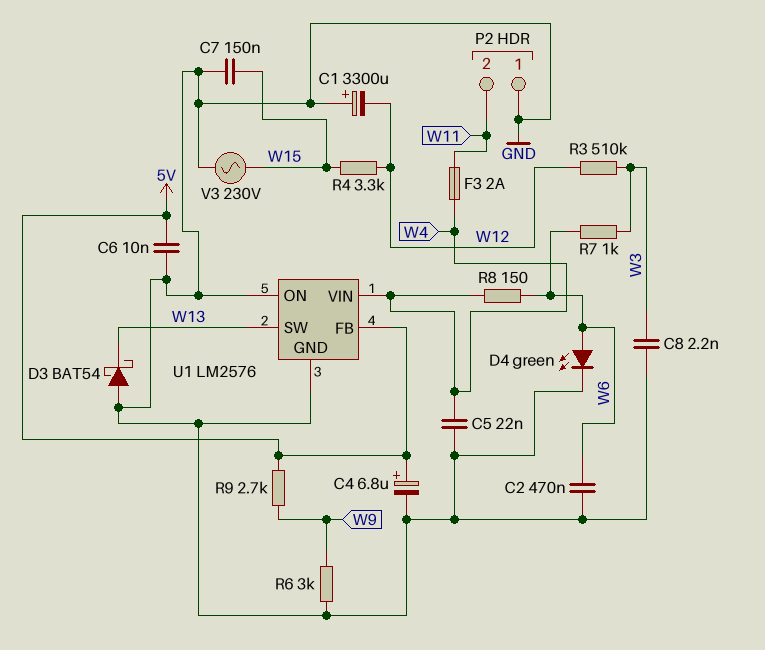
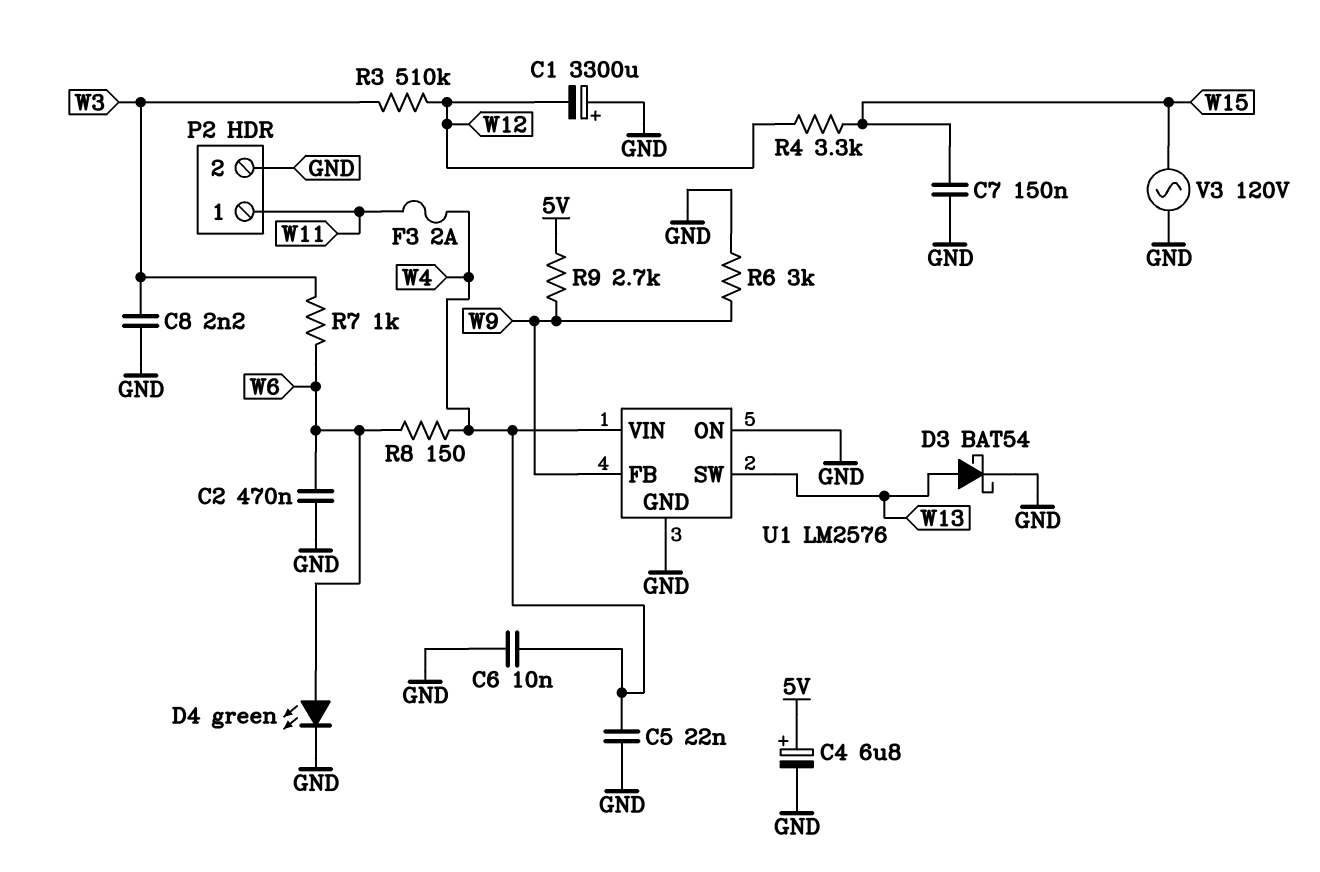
C6: 10nF (5V, GND) -> 10nF (GND, W4)
D3: schottky BAT54 (A GND, K W13) -> schottky BAT54 (A W13, K GND)
P2 pin 1: GND -> W11
P2 pin 2: W11 -> GND
U1 pin FB: 5V -> W9
V3: AC 230V (GND, W15) -> AC 120V (GND, W15)

